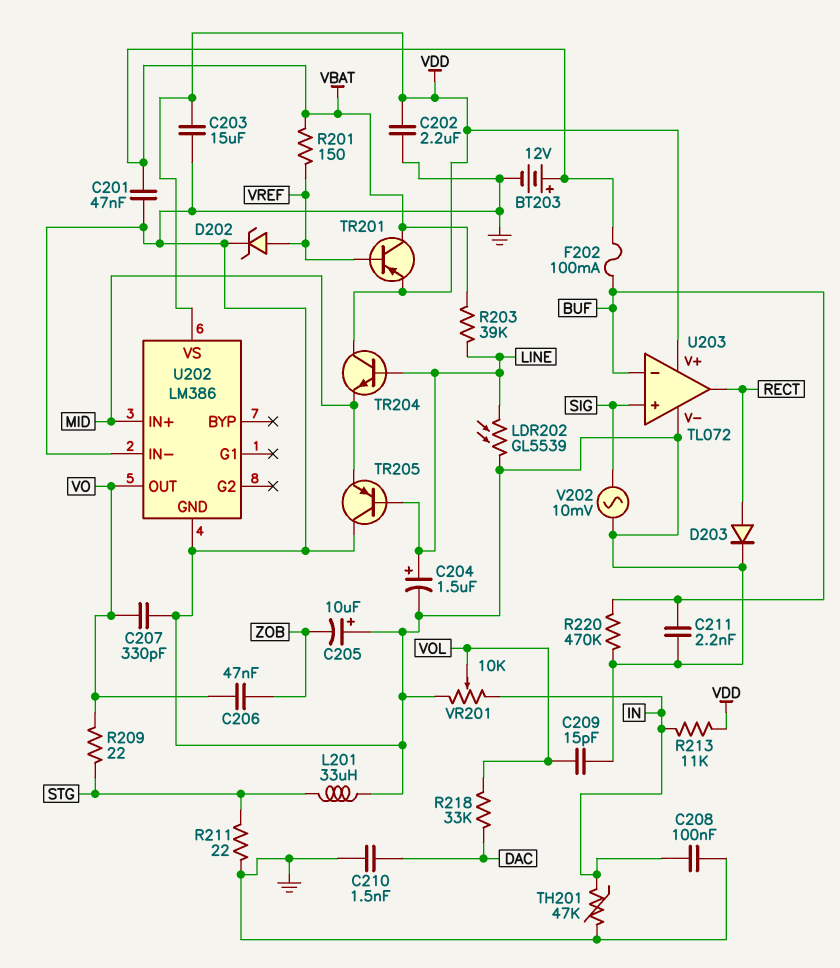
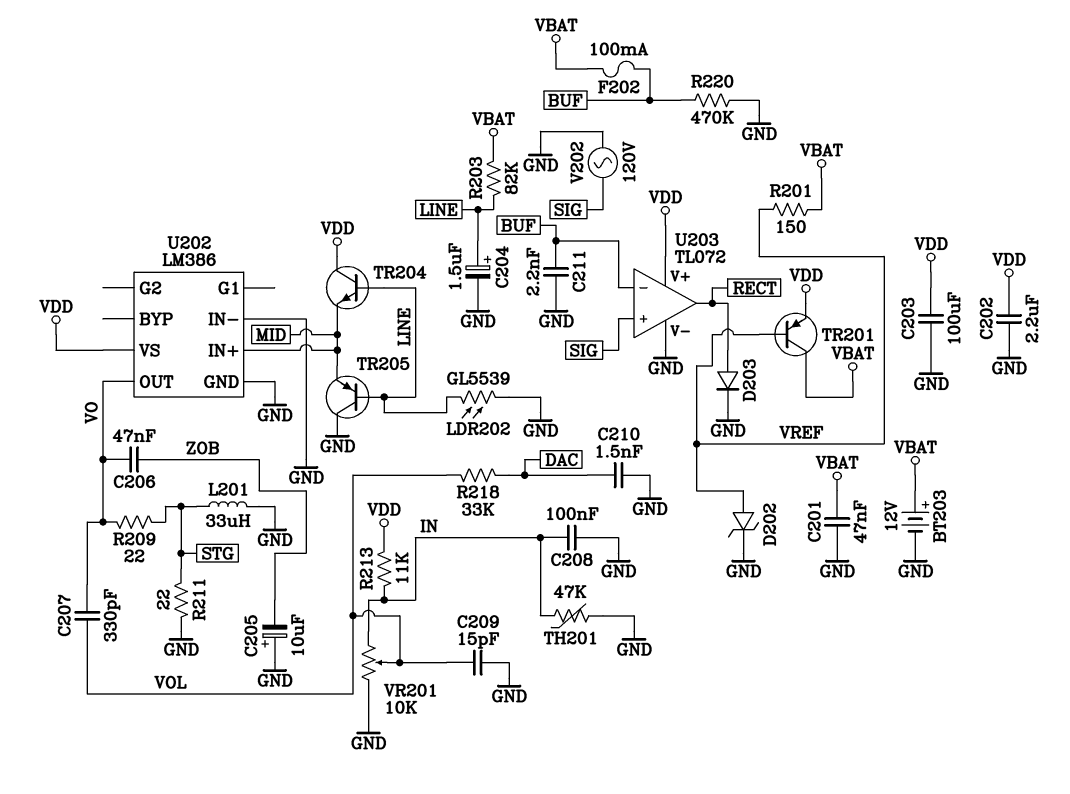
C203: 15uF (GND, VDD) -> 100uF (GND, VDD)
C207: 330pF (GND, VO) -> 330pF (VO, VOL)
R203: 39k (LINE, VBAT) -> 82k (LINE, VBAT)
V202: AC 10mV (GND, SIG) -> AC 120V (GND, SIG)

